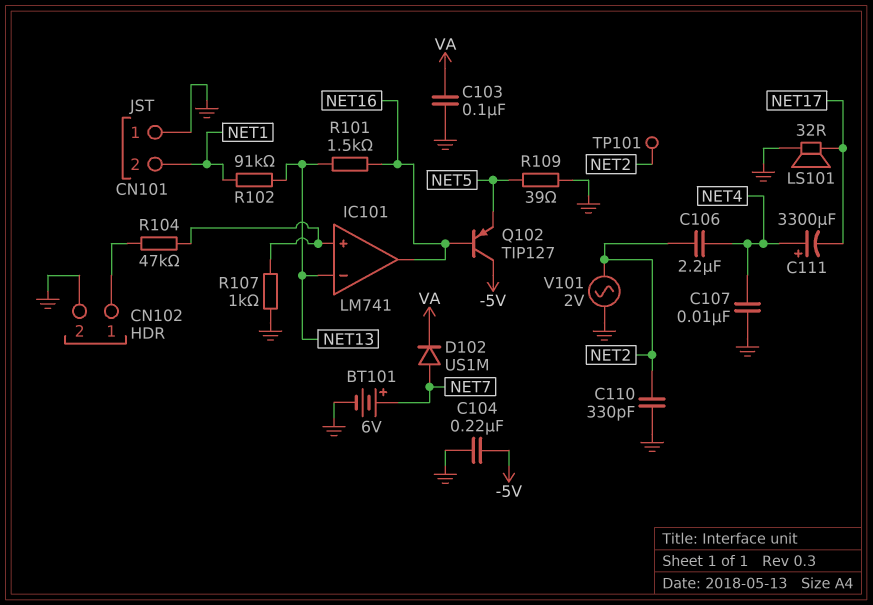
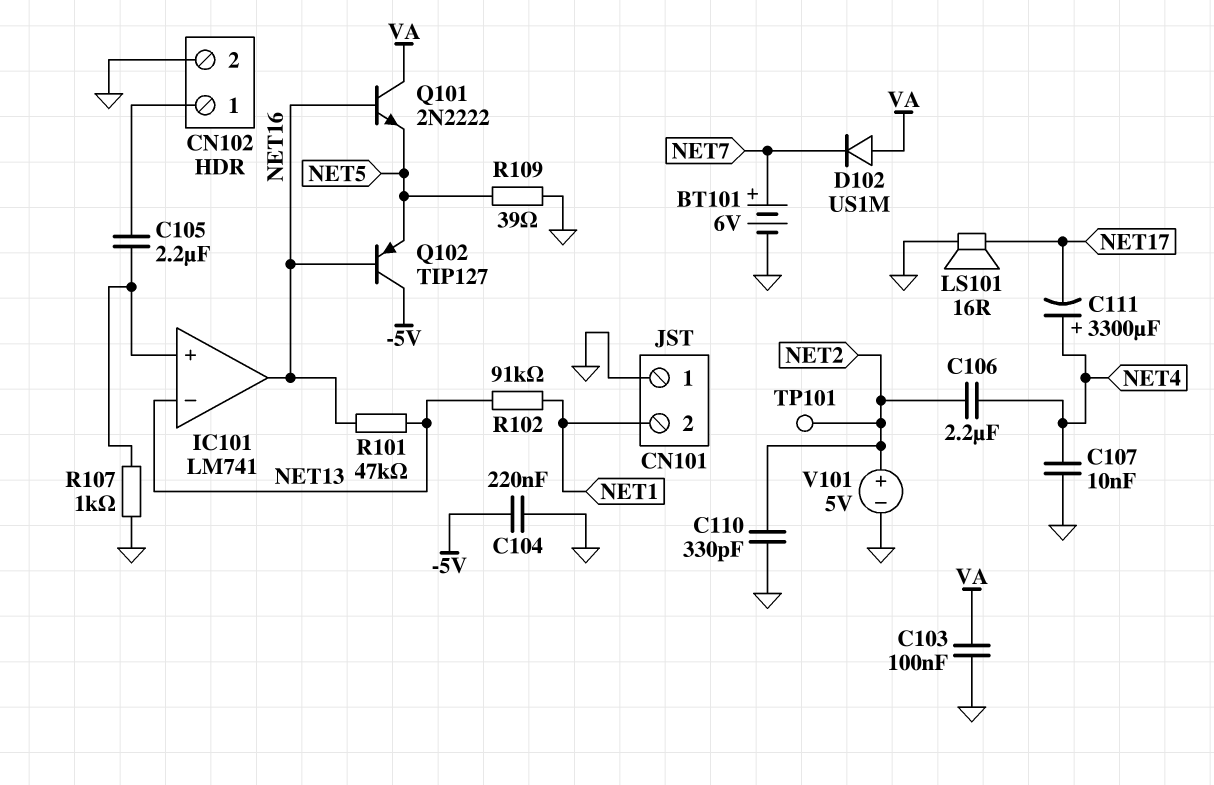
C105: none -> 2.2uF (CN102/1, IC101/in+)
D102: diode US1M (A NET7, K VA) -> diode US1M (A VA, K NET7)
LS101: speaker 32R (GND, NET17) -> speaker 16R (GND, NET17)
Q101: none -> NPN 2N2222 (B NET16, C VA, E NET5)
R101: 1.5k (NET13, NET16) -> 47k (NET13, NET16)
R104: 47k (CN102/1, IC101/in+) -> none
V101: AC 2V (GND, NET2) -> 5V (plus NET2, minus GND)

